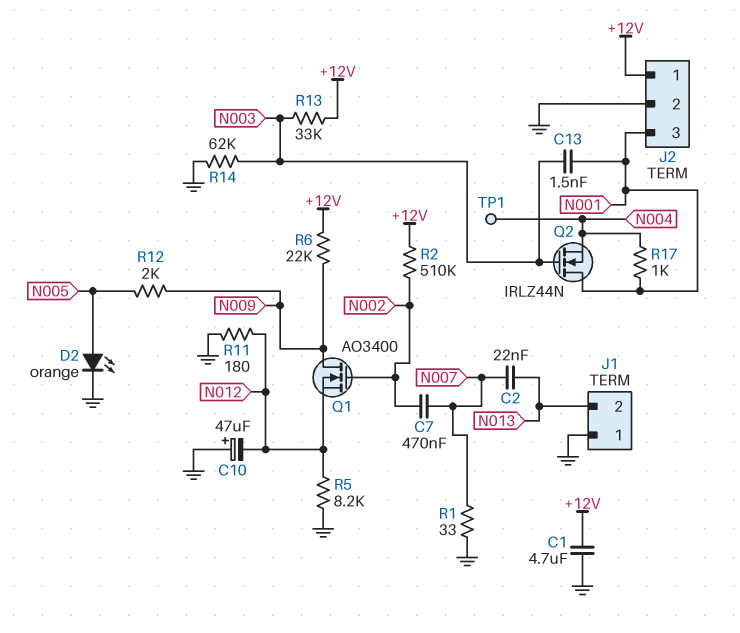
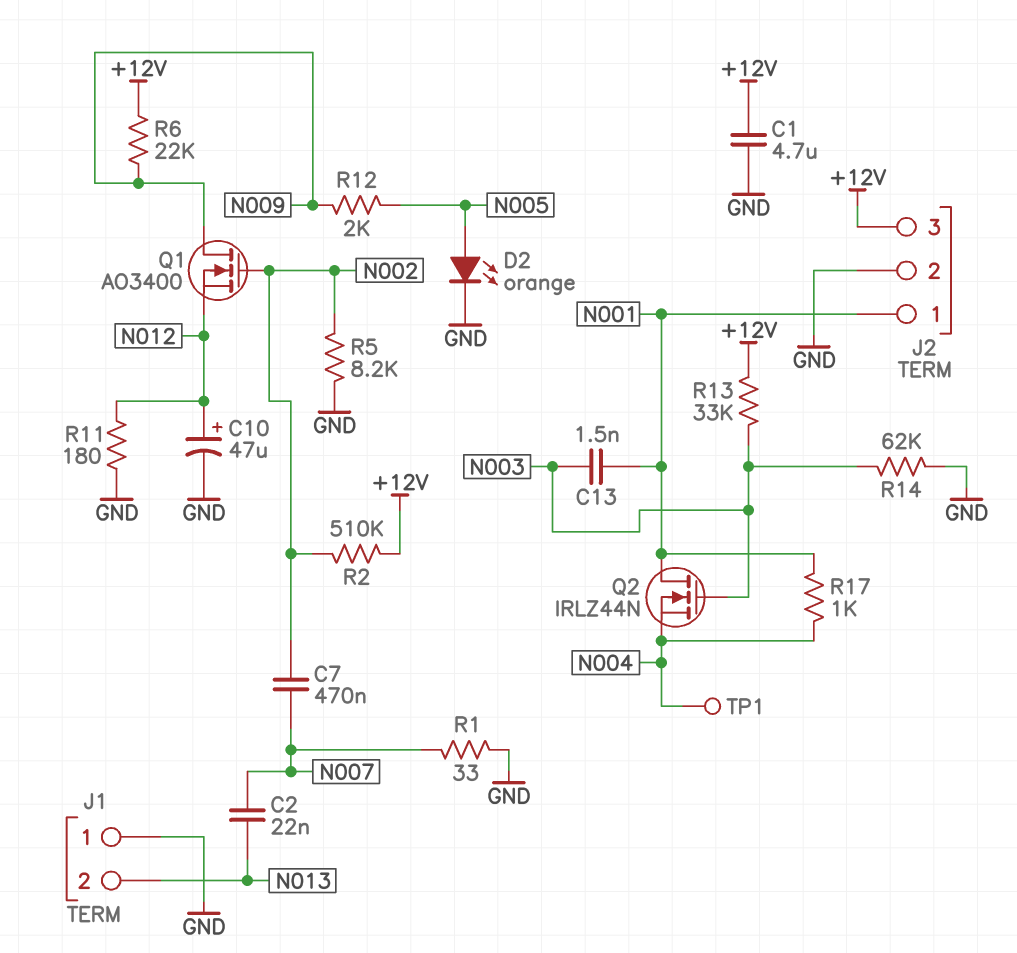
C10: 47uF (plus GND, minus N012) -> 47uF (plus N012, minus GND)
J2 pin 1: +12V -> N001
J2 pin 3: N001 -> +12V
R5: 8.2k (GND, N012) -> 8.2k (GND, N002)

